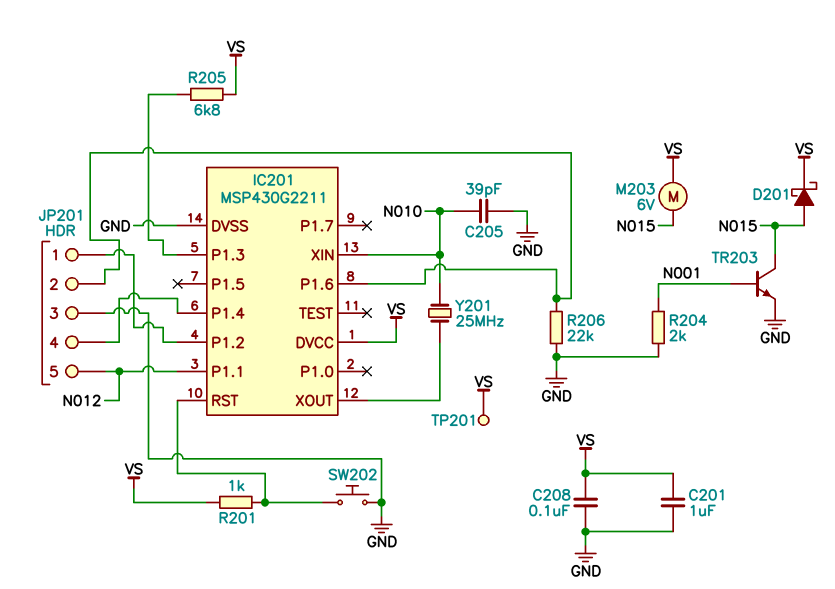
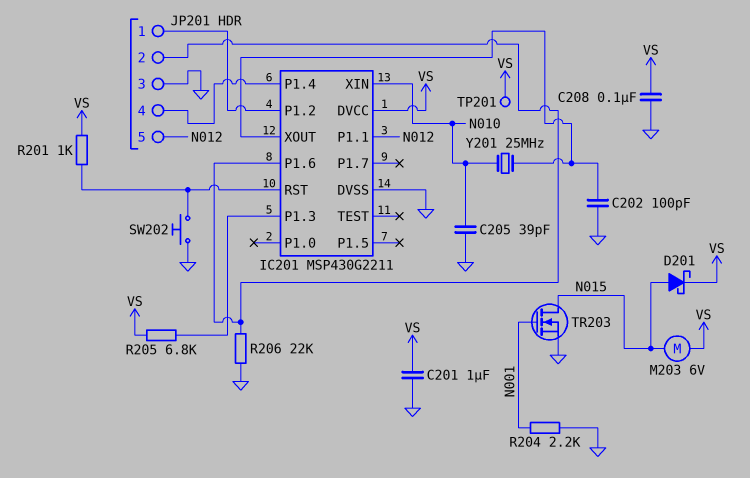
C202: none -> 100pF (GND, IC201/XOUT)
R204: 2k (GND, N001) -> 2.2k (GND, N001)
TR203: NPN (B N001, C N015, E GND) -> NMOS (G N001, D N015, S GND)

